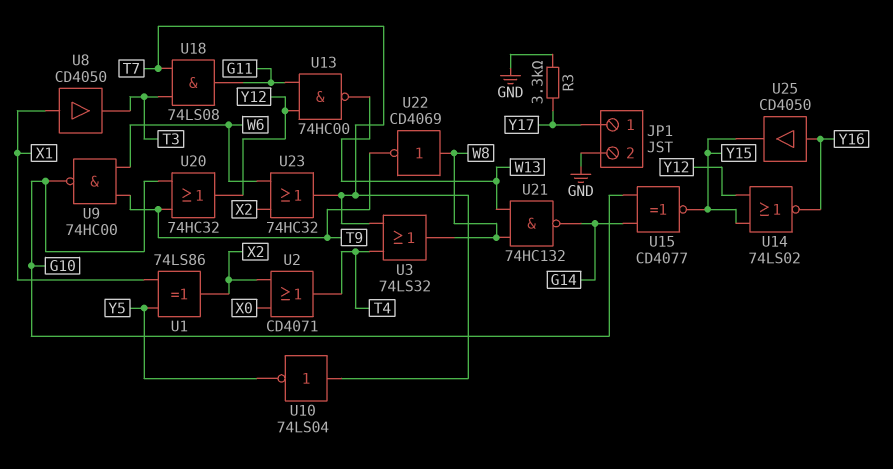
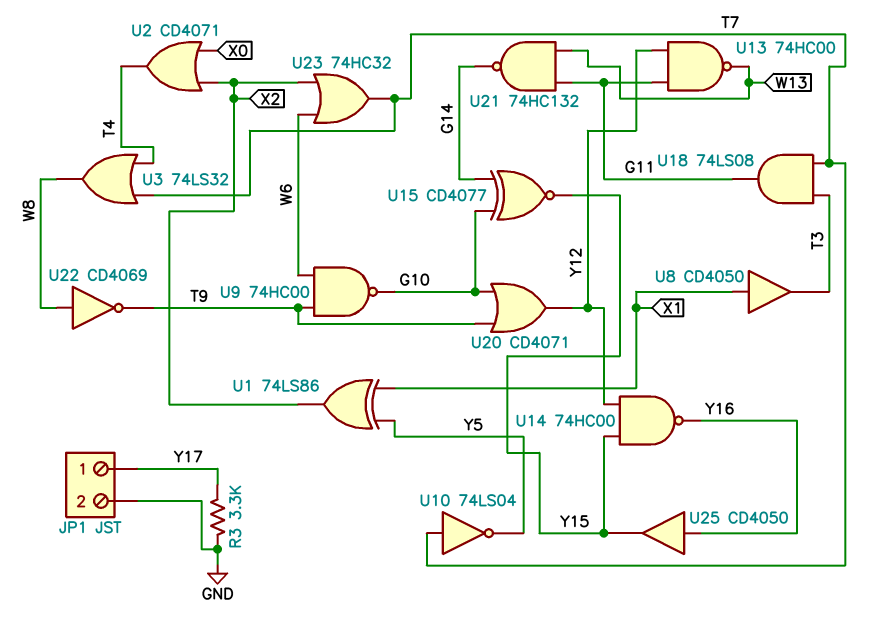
U14: NOR 74LS02 (in Y12, in Y15, out Y16) -> NAND 74HC00 (in Y12, in Y15, out Y16)
U20: OR 74HC32 (in G10, in T9, out Y12) -> OR CD4071 (in G10, in T9, out Y12)
U21: NAND 74HC132 (in W8, in W13, out G14) -> NAND 74HC132 (in G11, in W13, out G14)

